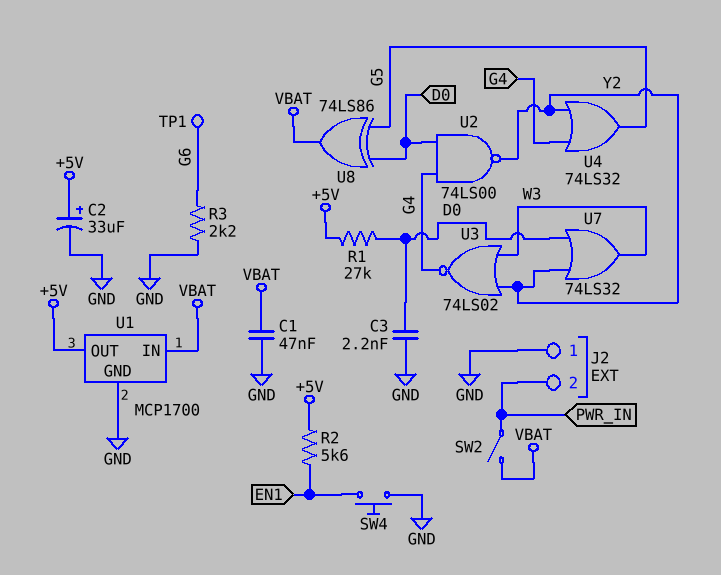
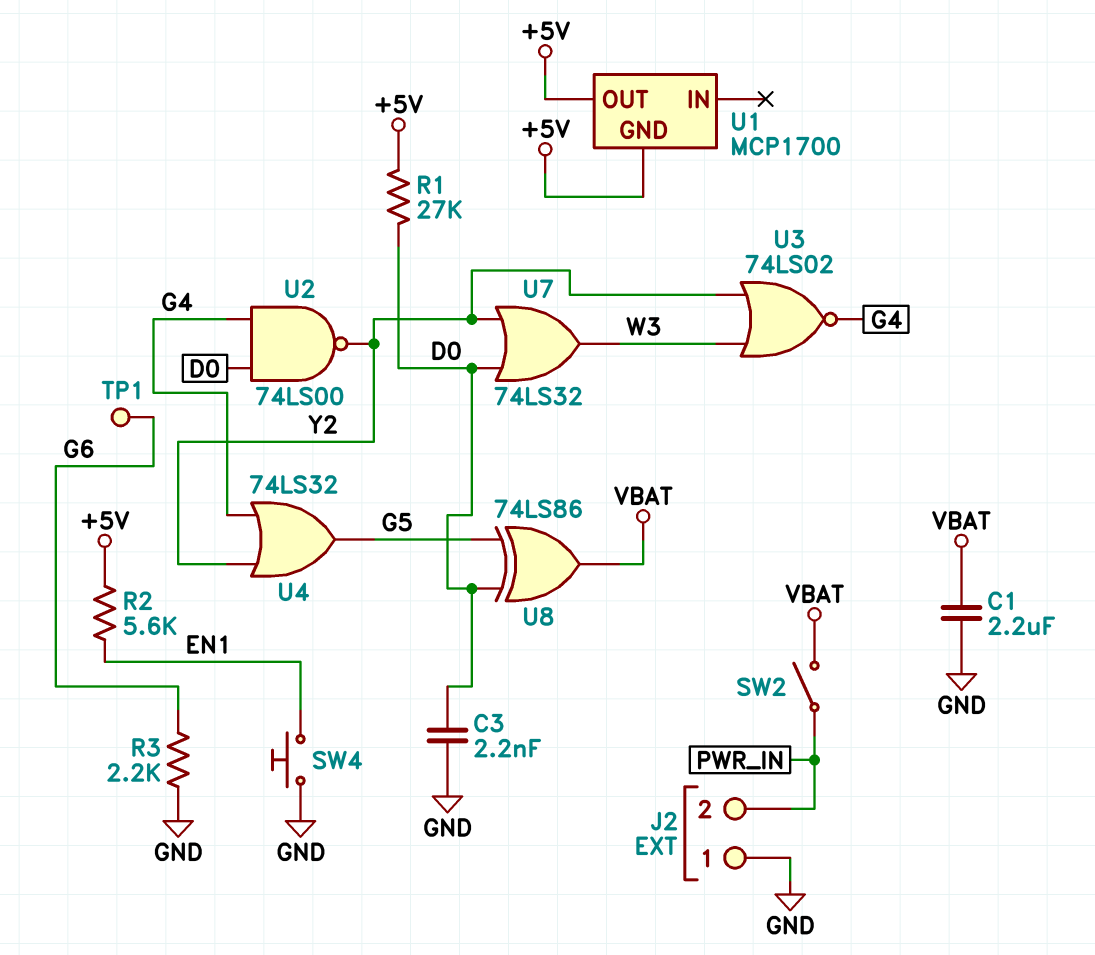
C1: 47nF (GND, VBAT) -> 2.2uF (GND, VBAT)
C2: 33uF (plus +5V, minus GND) -> none
U1 pin GND: GND -> +5V
U1 pin IN: VBAT -> none

